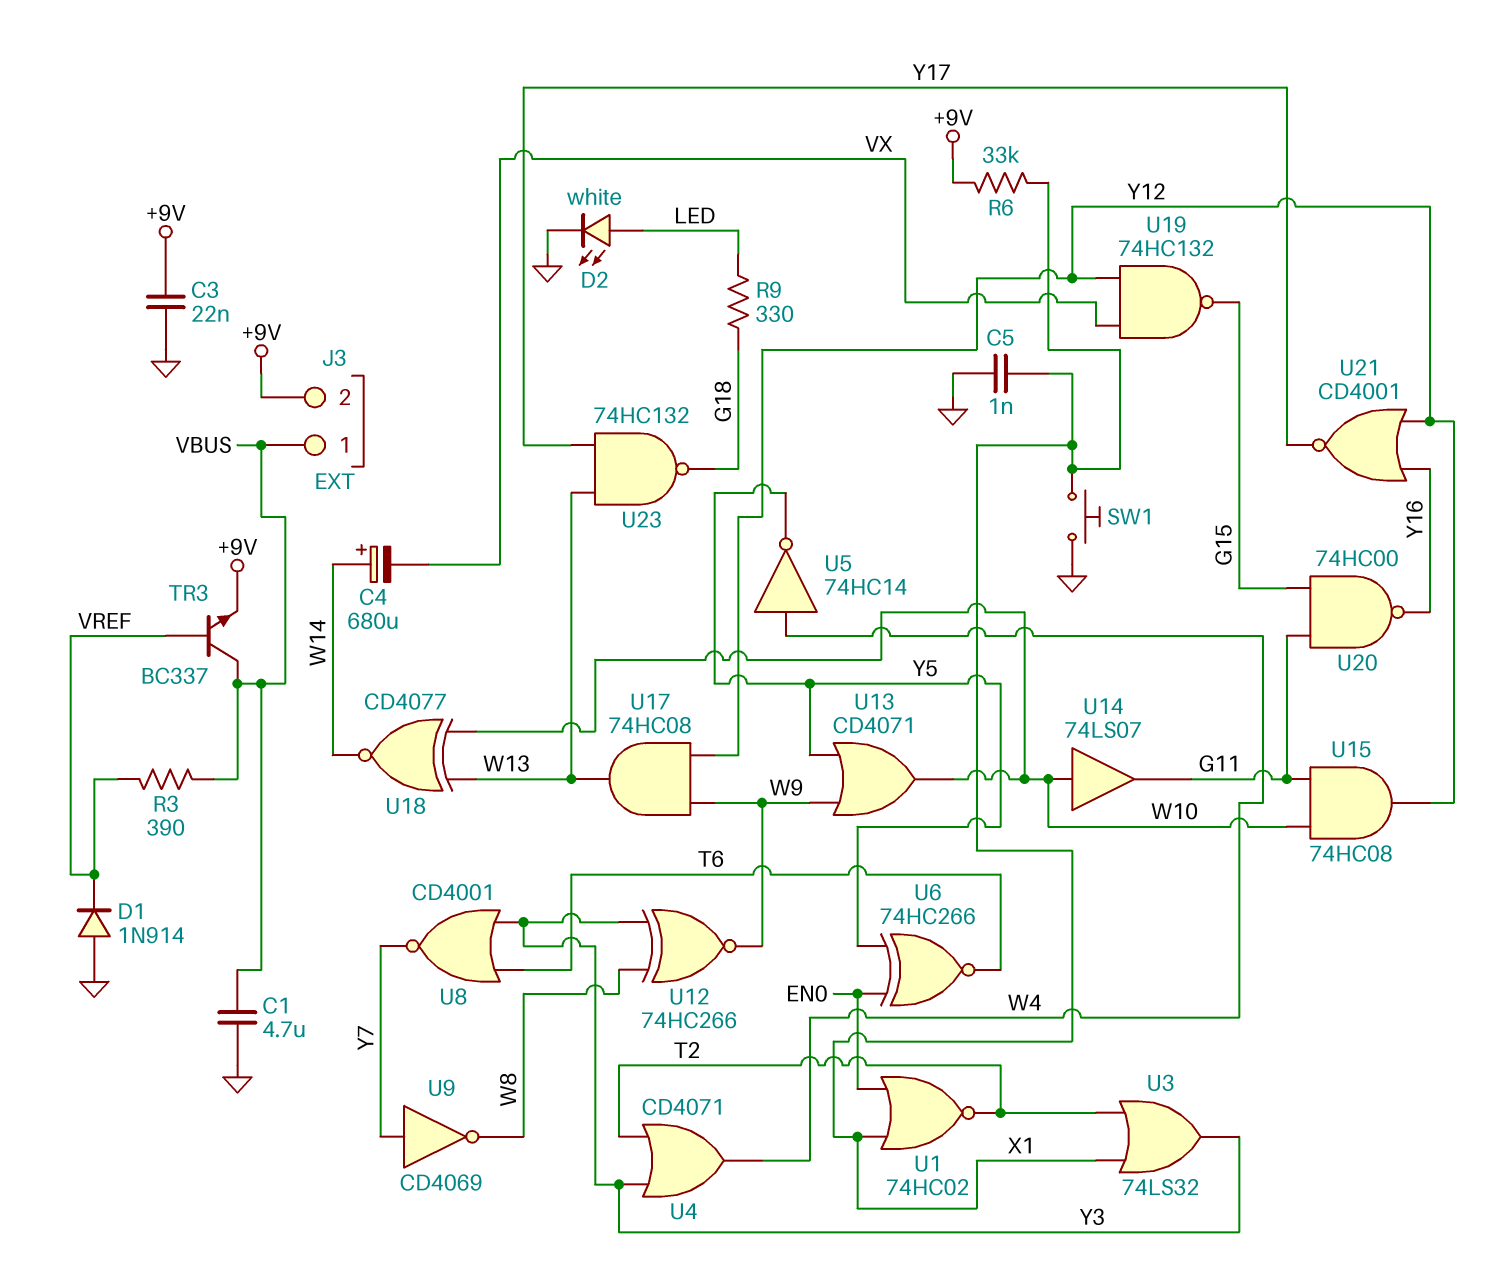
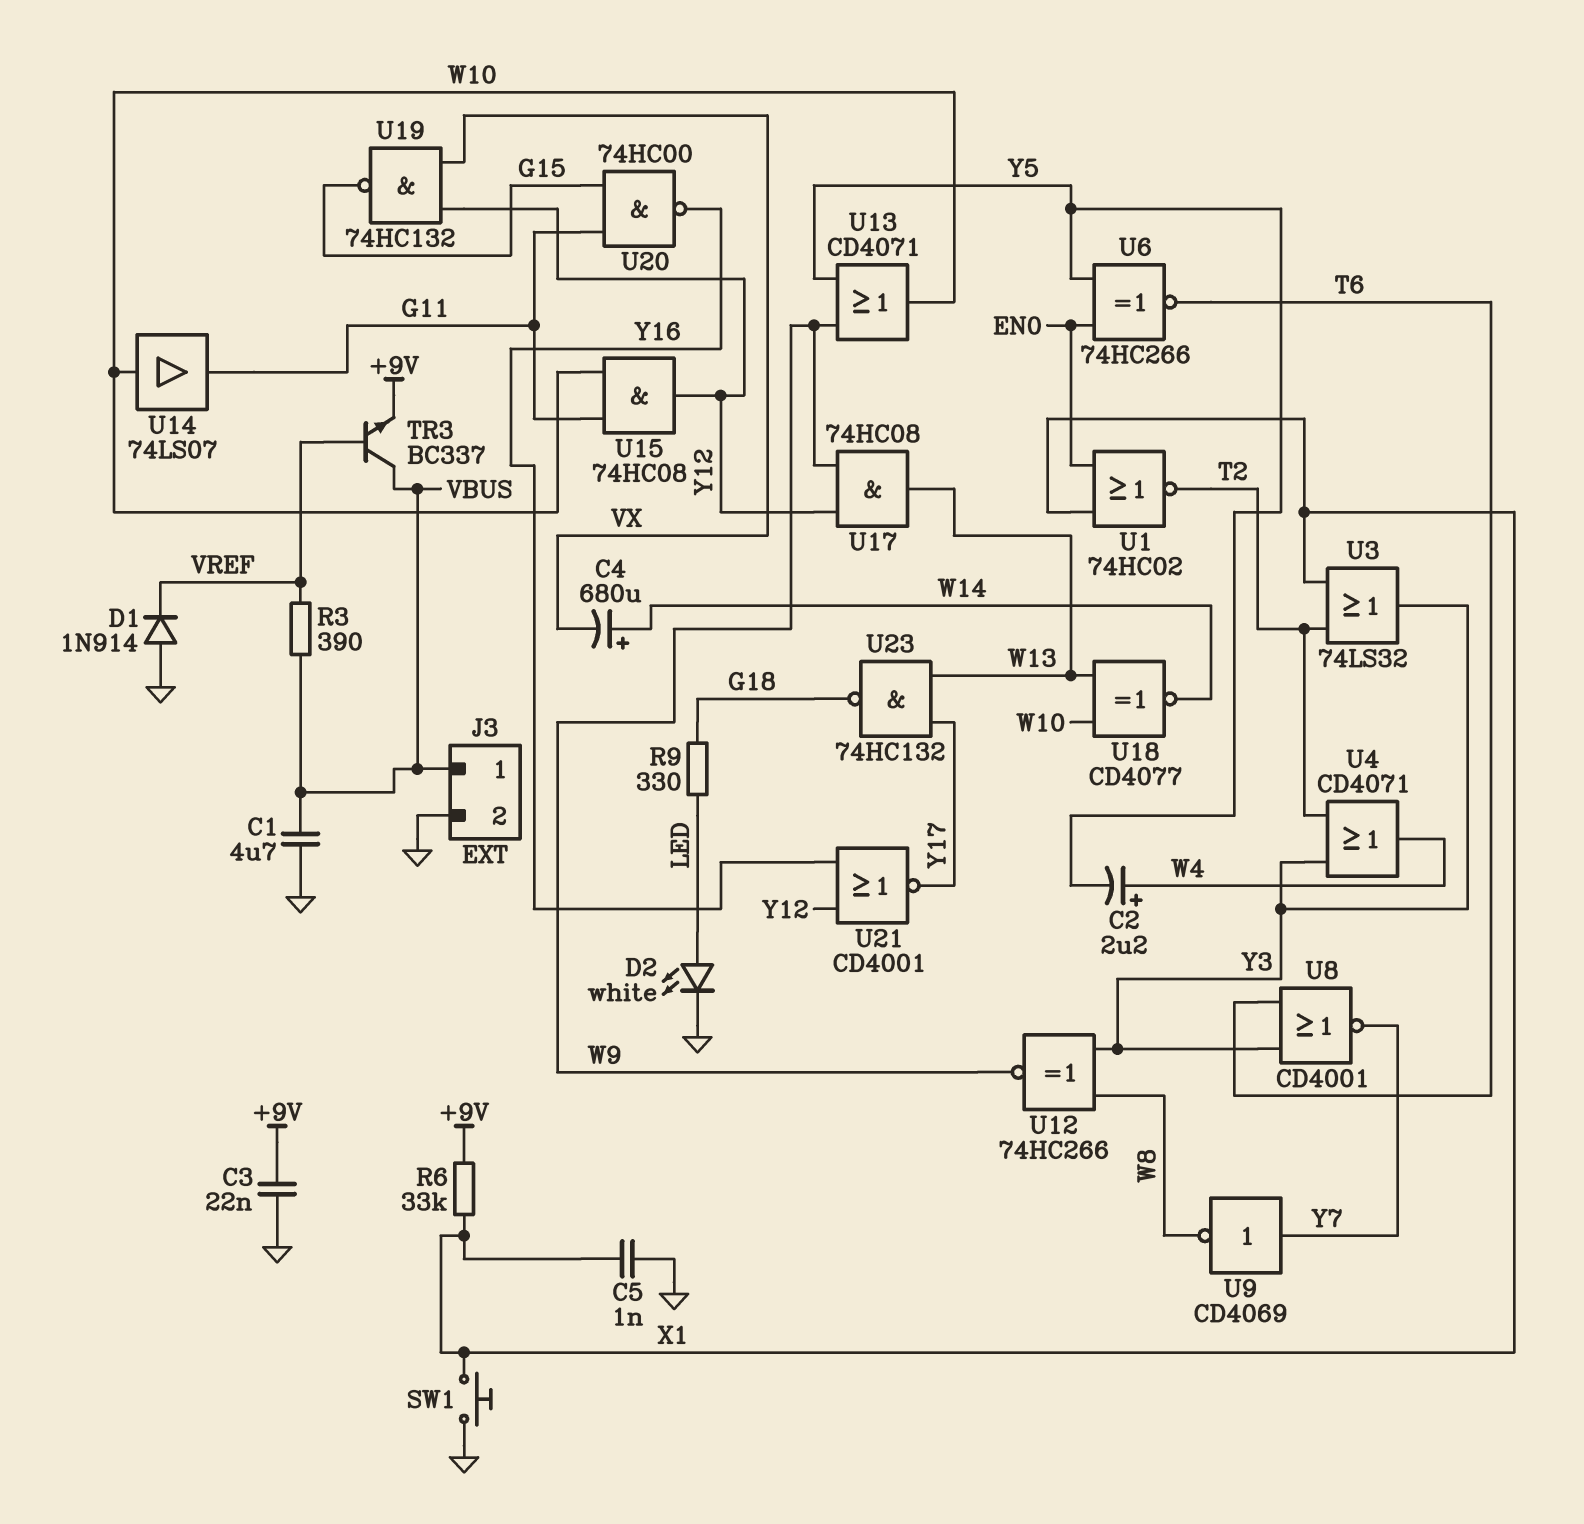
C2: none -> 2.2uF (plus W4, minus Y5)
J3 pin 2: +9V -> GND
U5: NOT 74HC14 (in W4, out Y5) -> none

